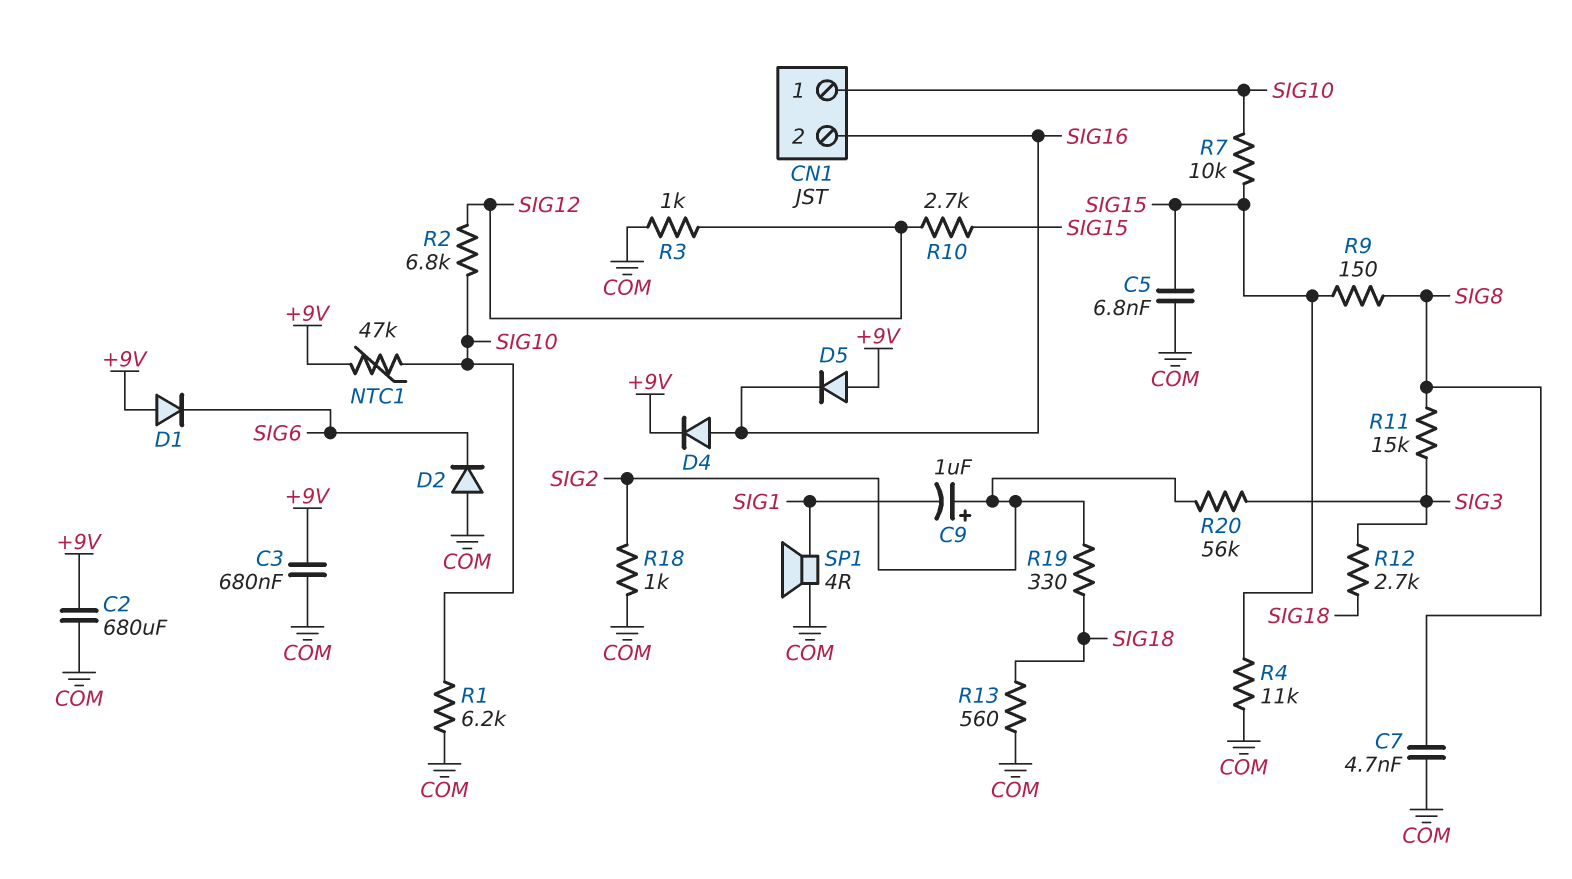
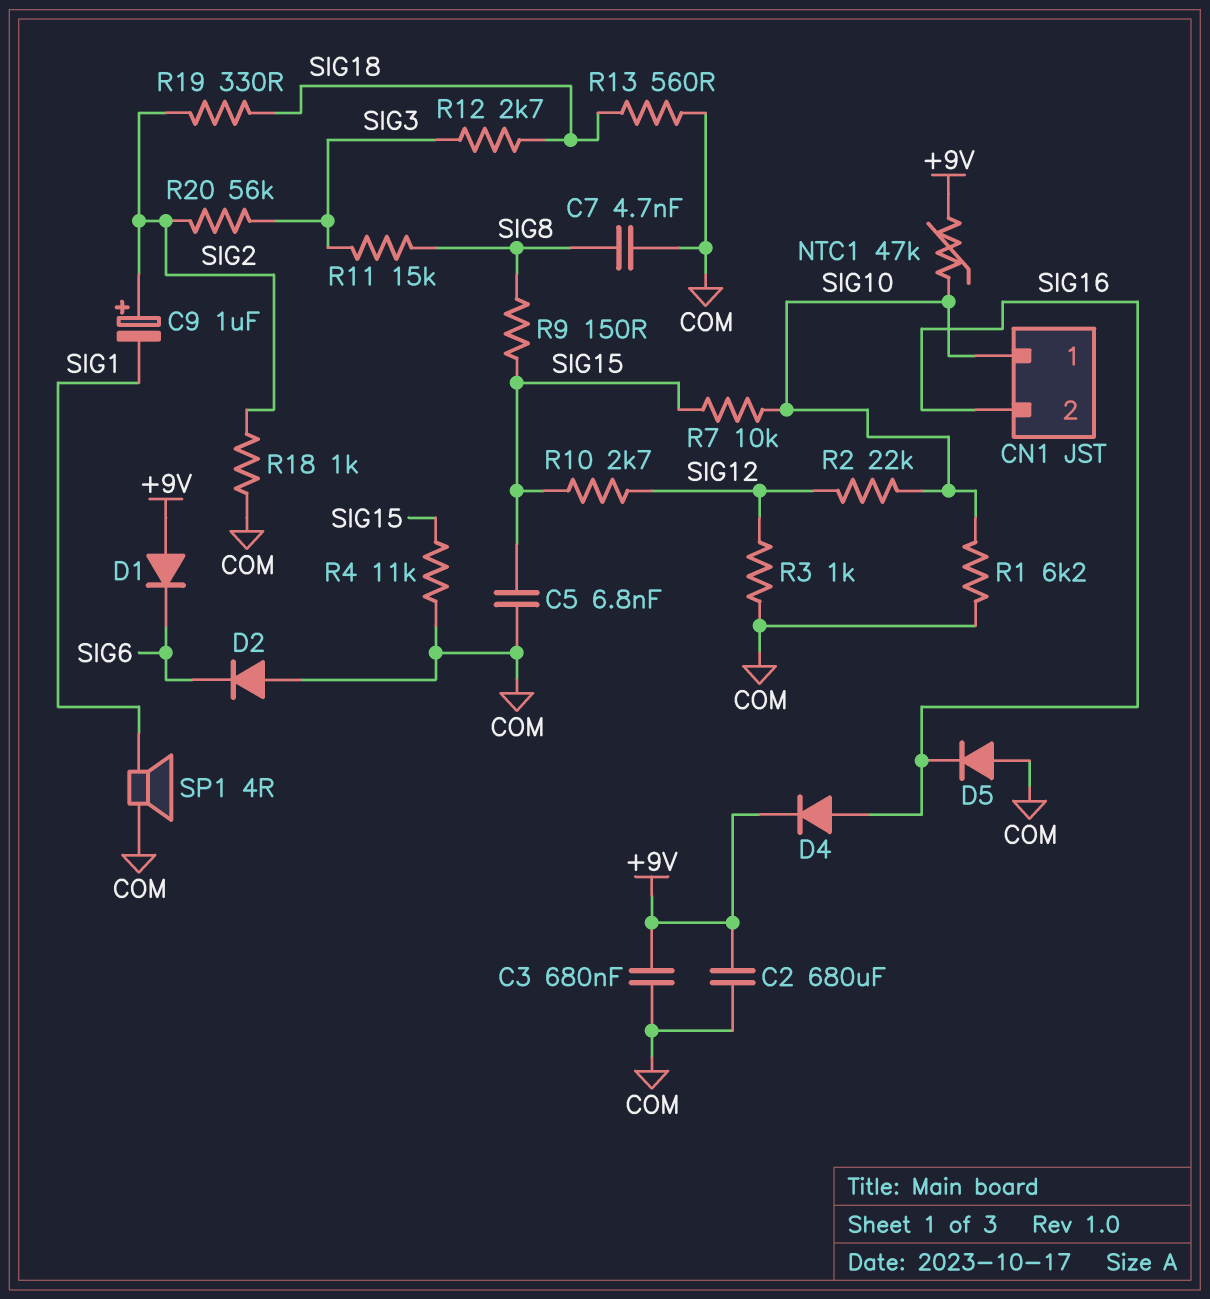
D5: diode (A +9V, K SIG16) -> diode (A COM, K SIG16)
R2: 6.8k (SIG10, SIG12) -> 22k (SIG10, SIG12)

